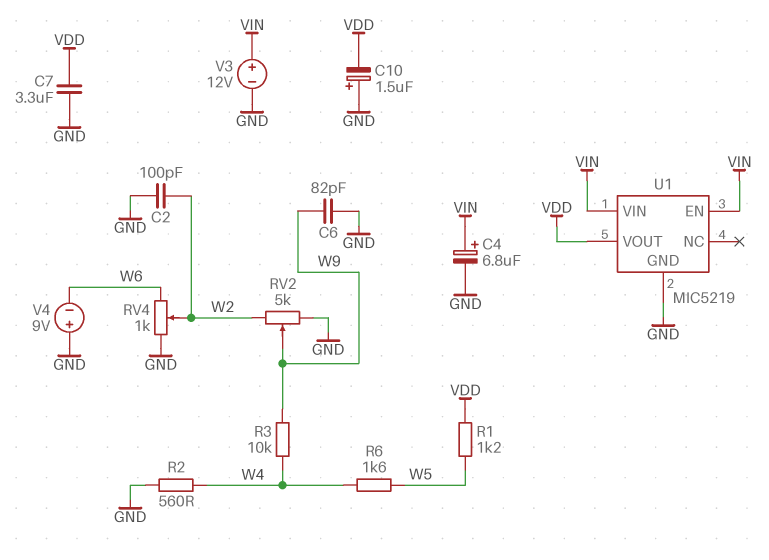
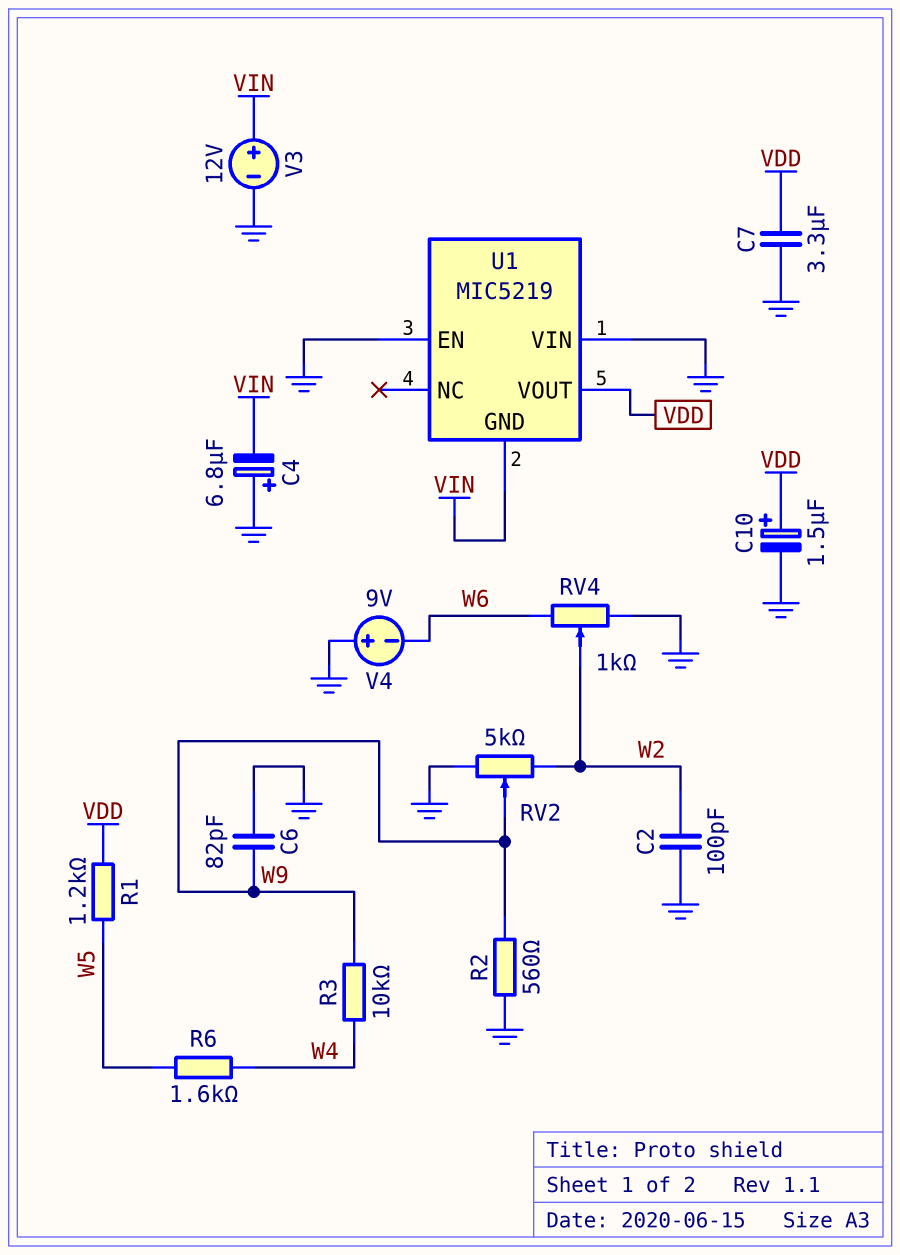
C4: 6.8uF (plus VIN, minus GND) -> 6.8uF (plus GND, minus VIN)
C10: 1.5uF (plus GND, minus VDD) -> 1.5uF (plus VDD, minus GND)
R2: 560 (GND, W4) -> 560 (GND, W9)
U1 pin EN: VIN -> GND
U1 pin GND: GND -> VIN
U1 pin VIN: VIN -> GND

